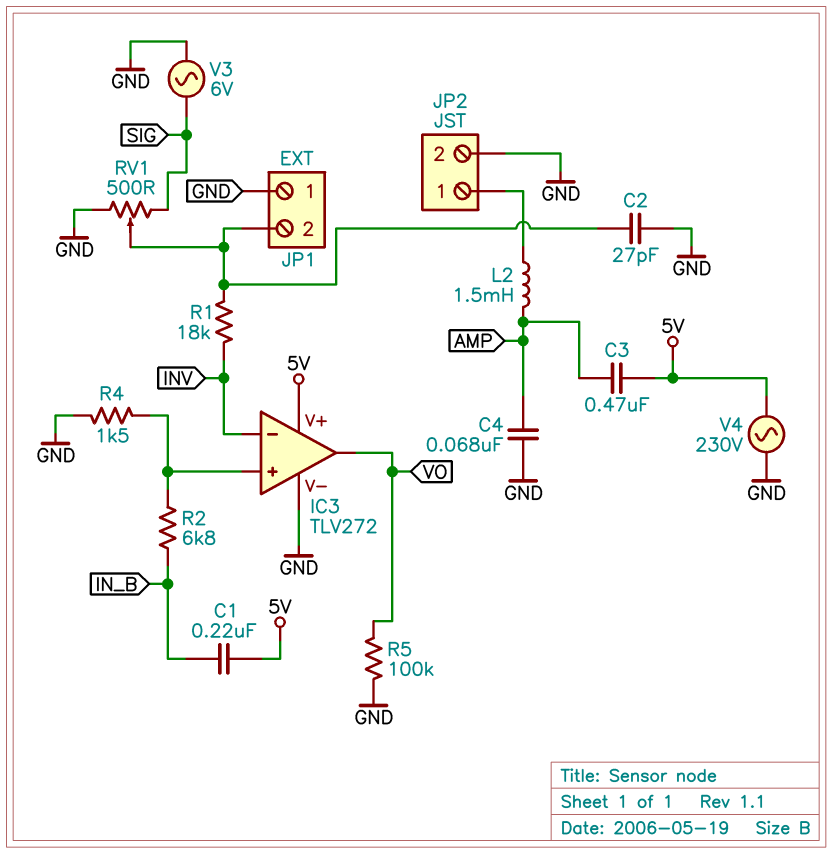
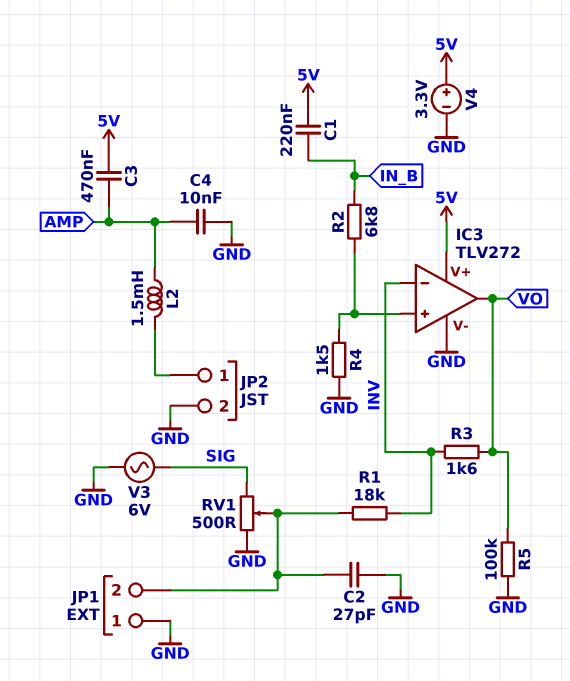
C4: 68nF (AMP, GND) -> 10nF (AMP, GND)
R3: none -> 1.6k (INV, VO)
V4: AC 230V (5V, GND) -> 3.3V (plus 5V, minus GND)

